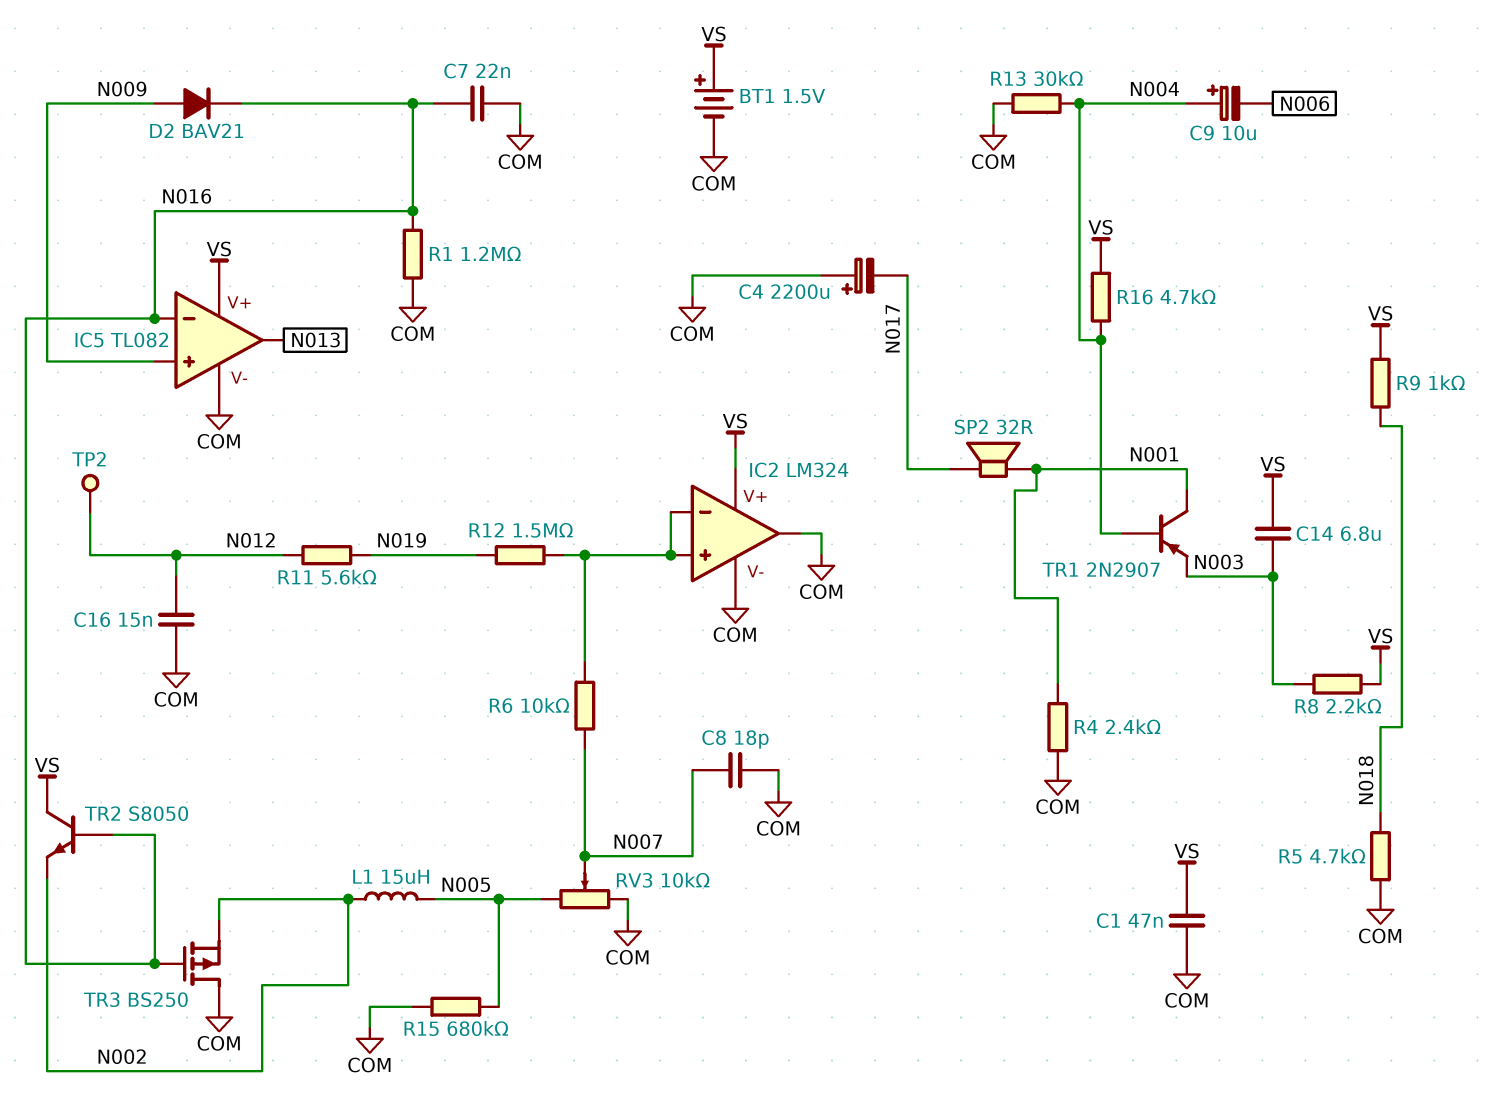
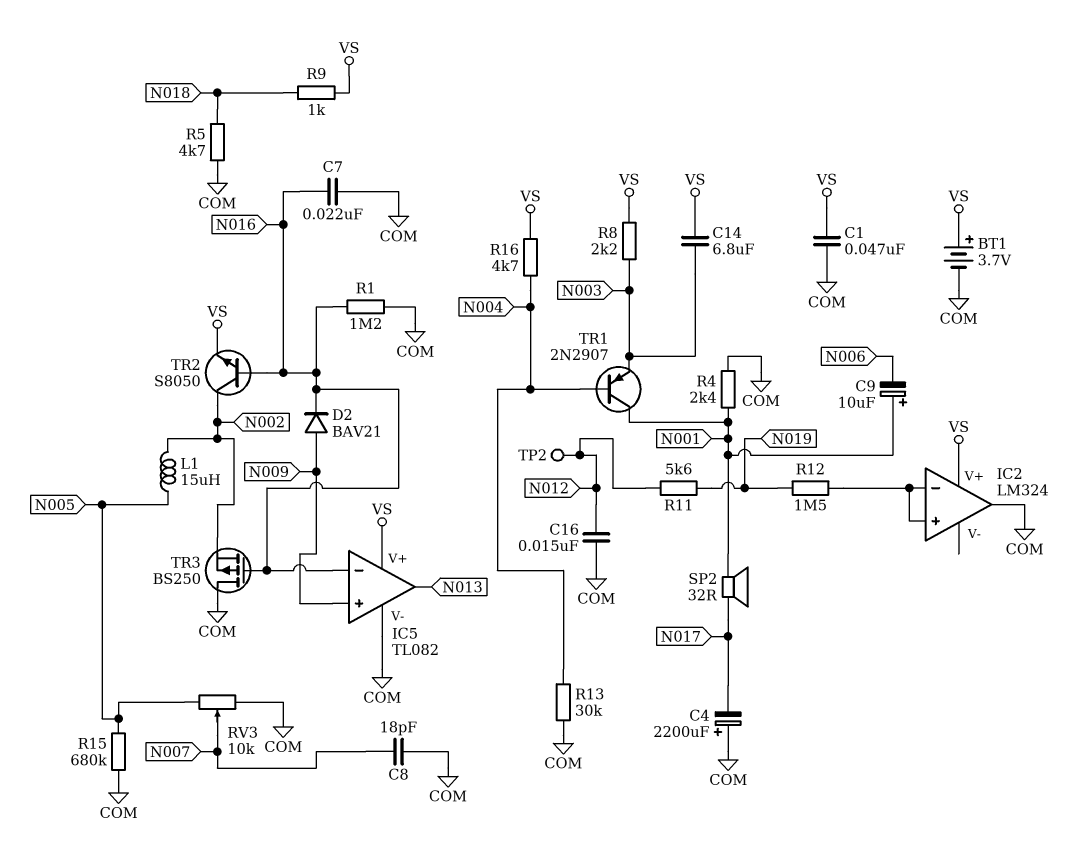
BT1: 1.5V (plus VS, minus COM) -> 3.7V (plus VS, minus COM)
C9: 10uF (plus N004, minus N006) -> 10uF (plus N001, minus N006)
IC2 pin V-: COM -> none
R6: 10k (IC2/in+, N007) -> none
TR2: NPN S8050 (B N016, C VS, E N002) -> NPN S8050 (B N016, C N002, E VS)

